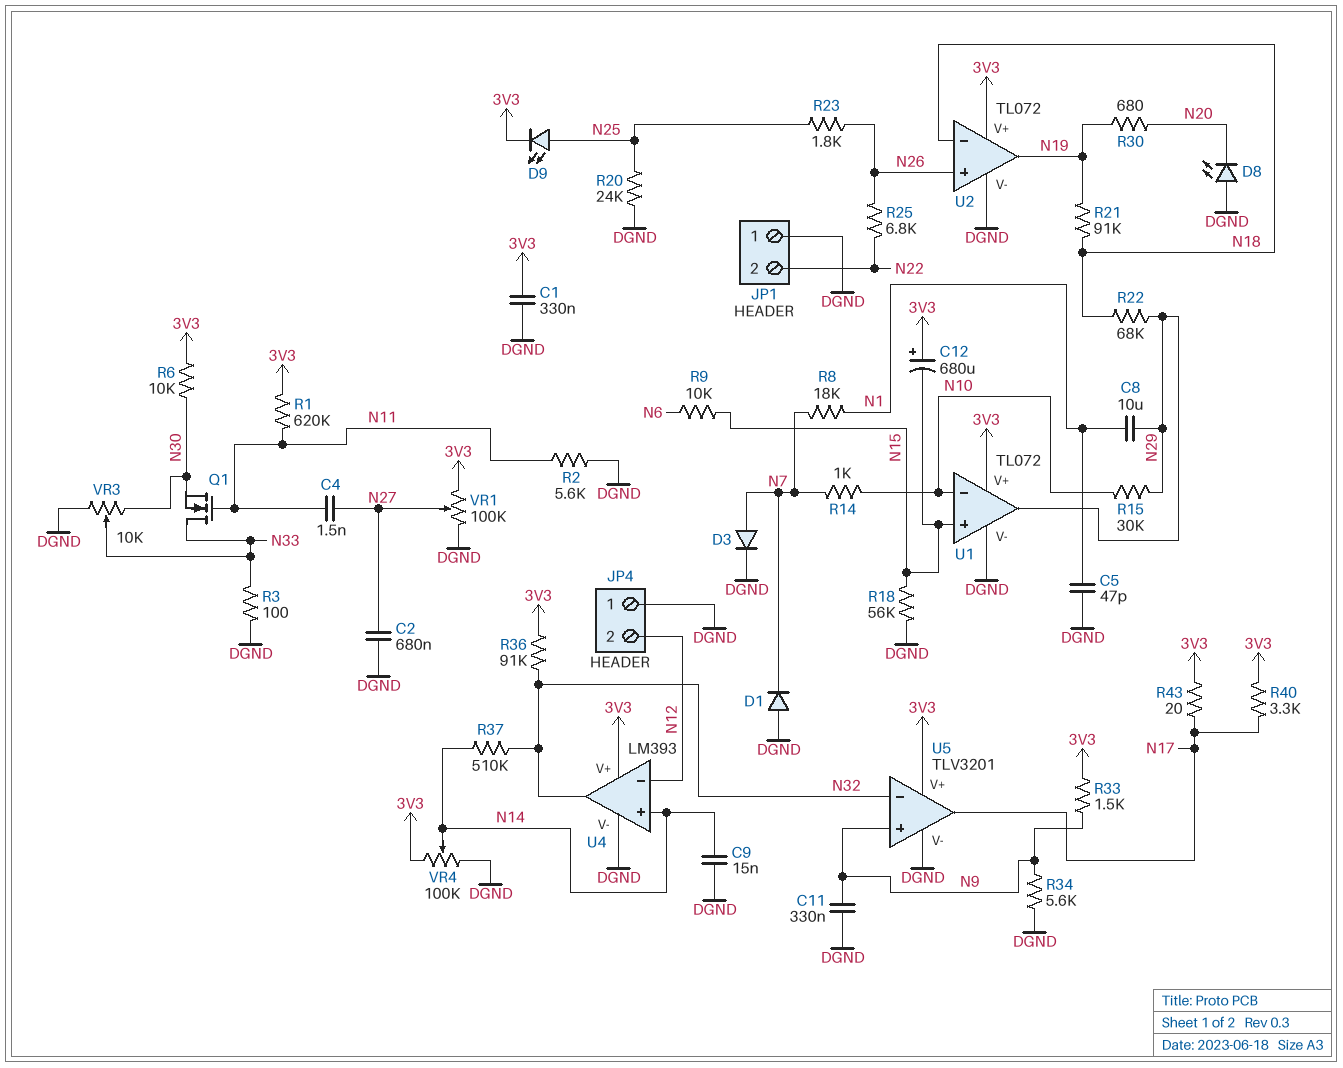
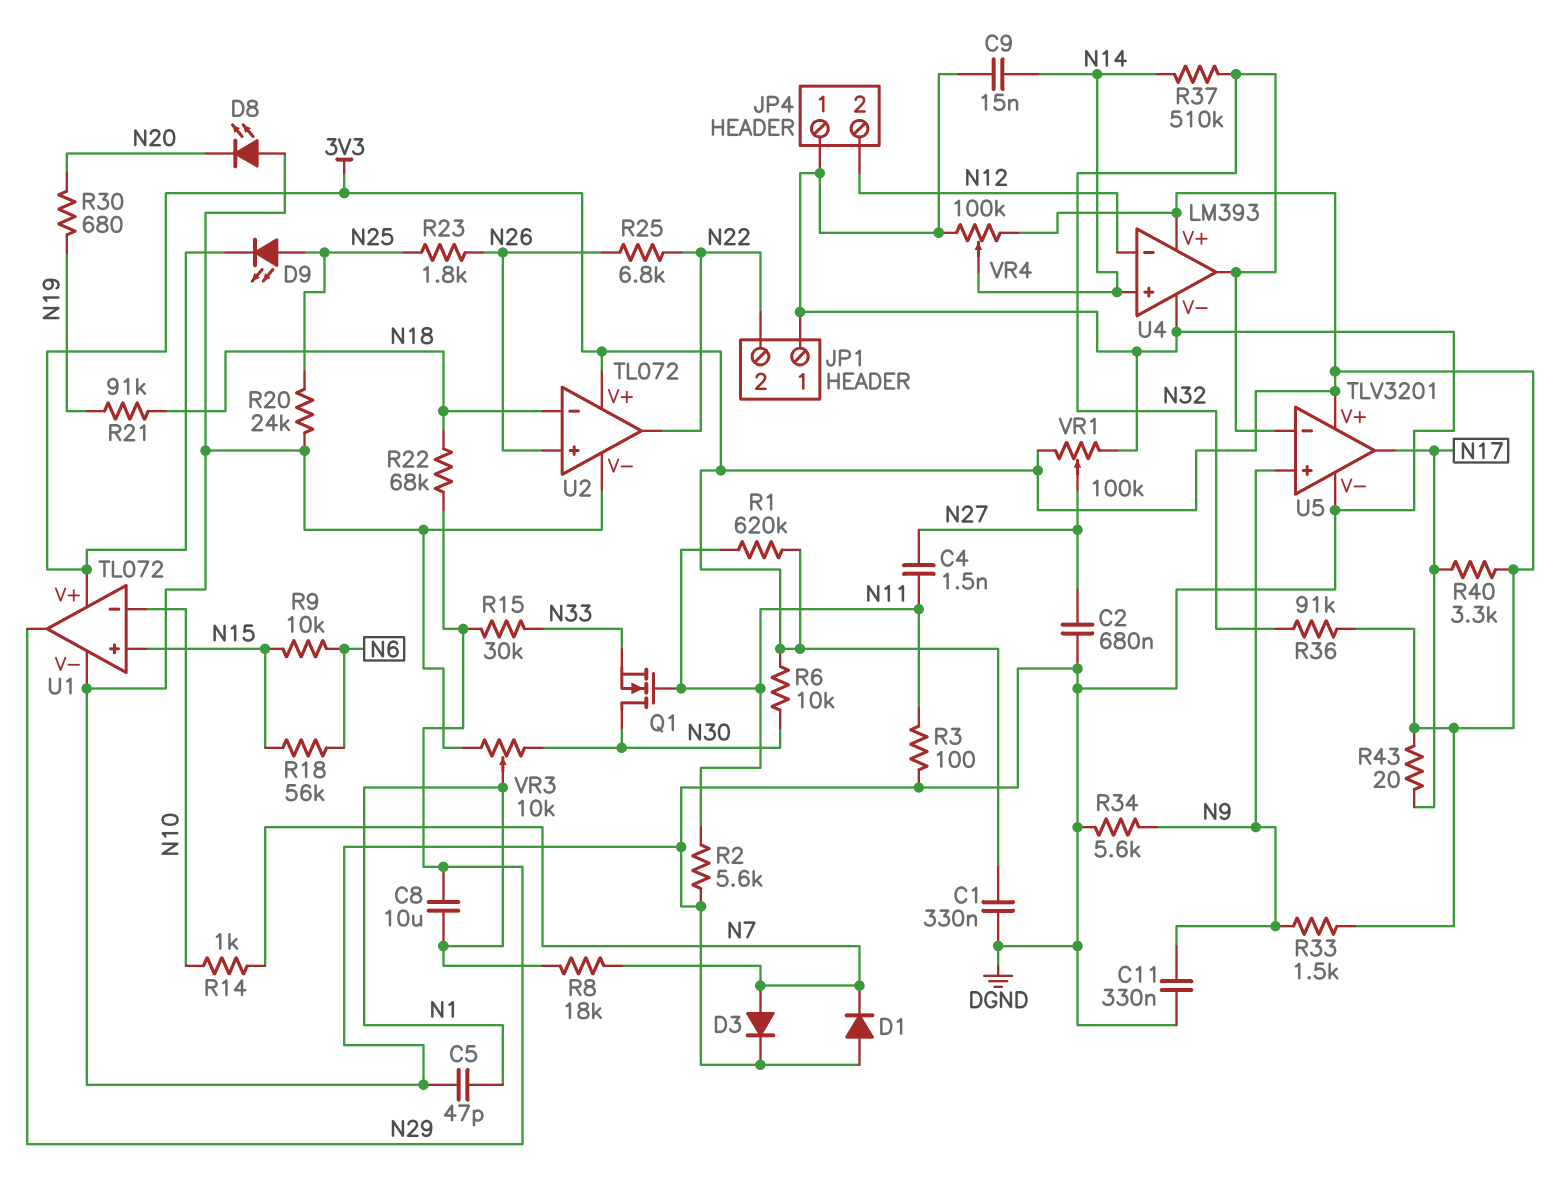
C12: 680uF (plus 3V3, minus N15) -> none
Q1: NMOS (G N11, D N33, S N30) -> NMOS (G N11, D N30, S N33)
R3: 100 (DGND, N33) -> 100 (DGND, N11)
R15: 30k (N10, N29) -> 30k (N29, N33)
R18: 56k (DGND, N15) -> 56k (N6, N15)
U2 pin out: N19 -> N22
VR3: 10k (DGND, N30, wiper N33) -> 10k (DGND, N30, wiper N1)

